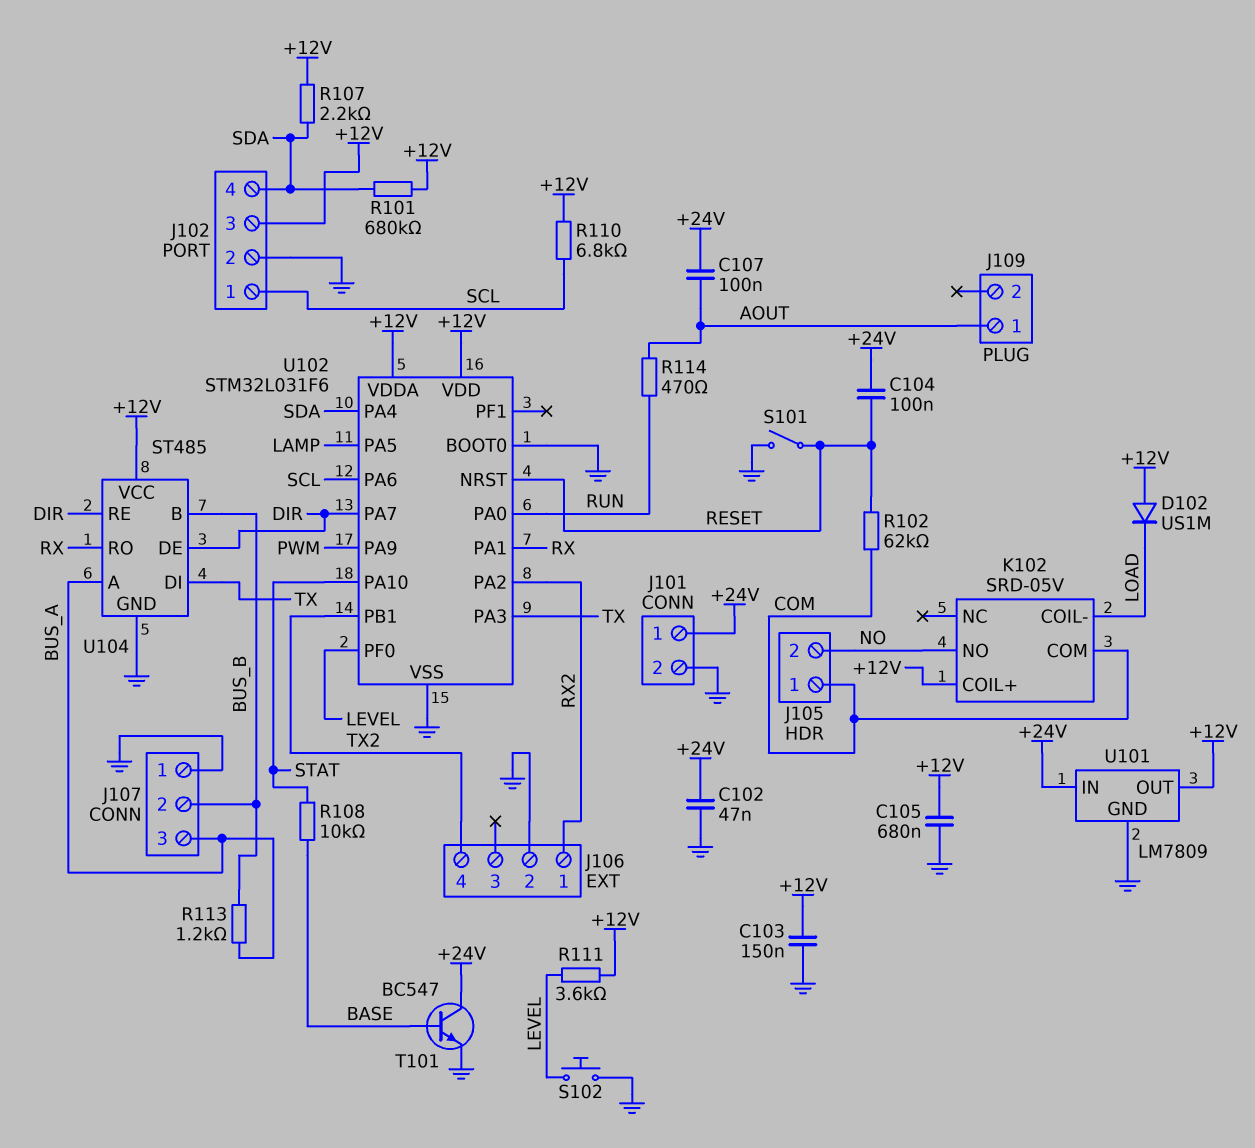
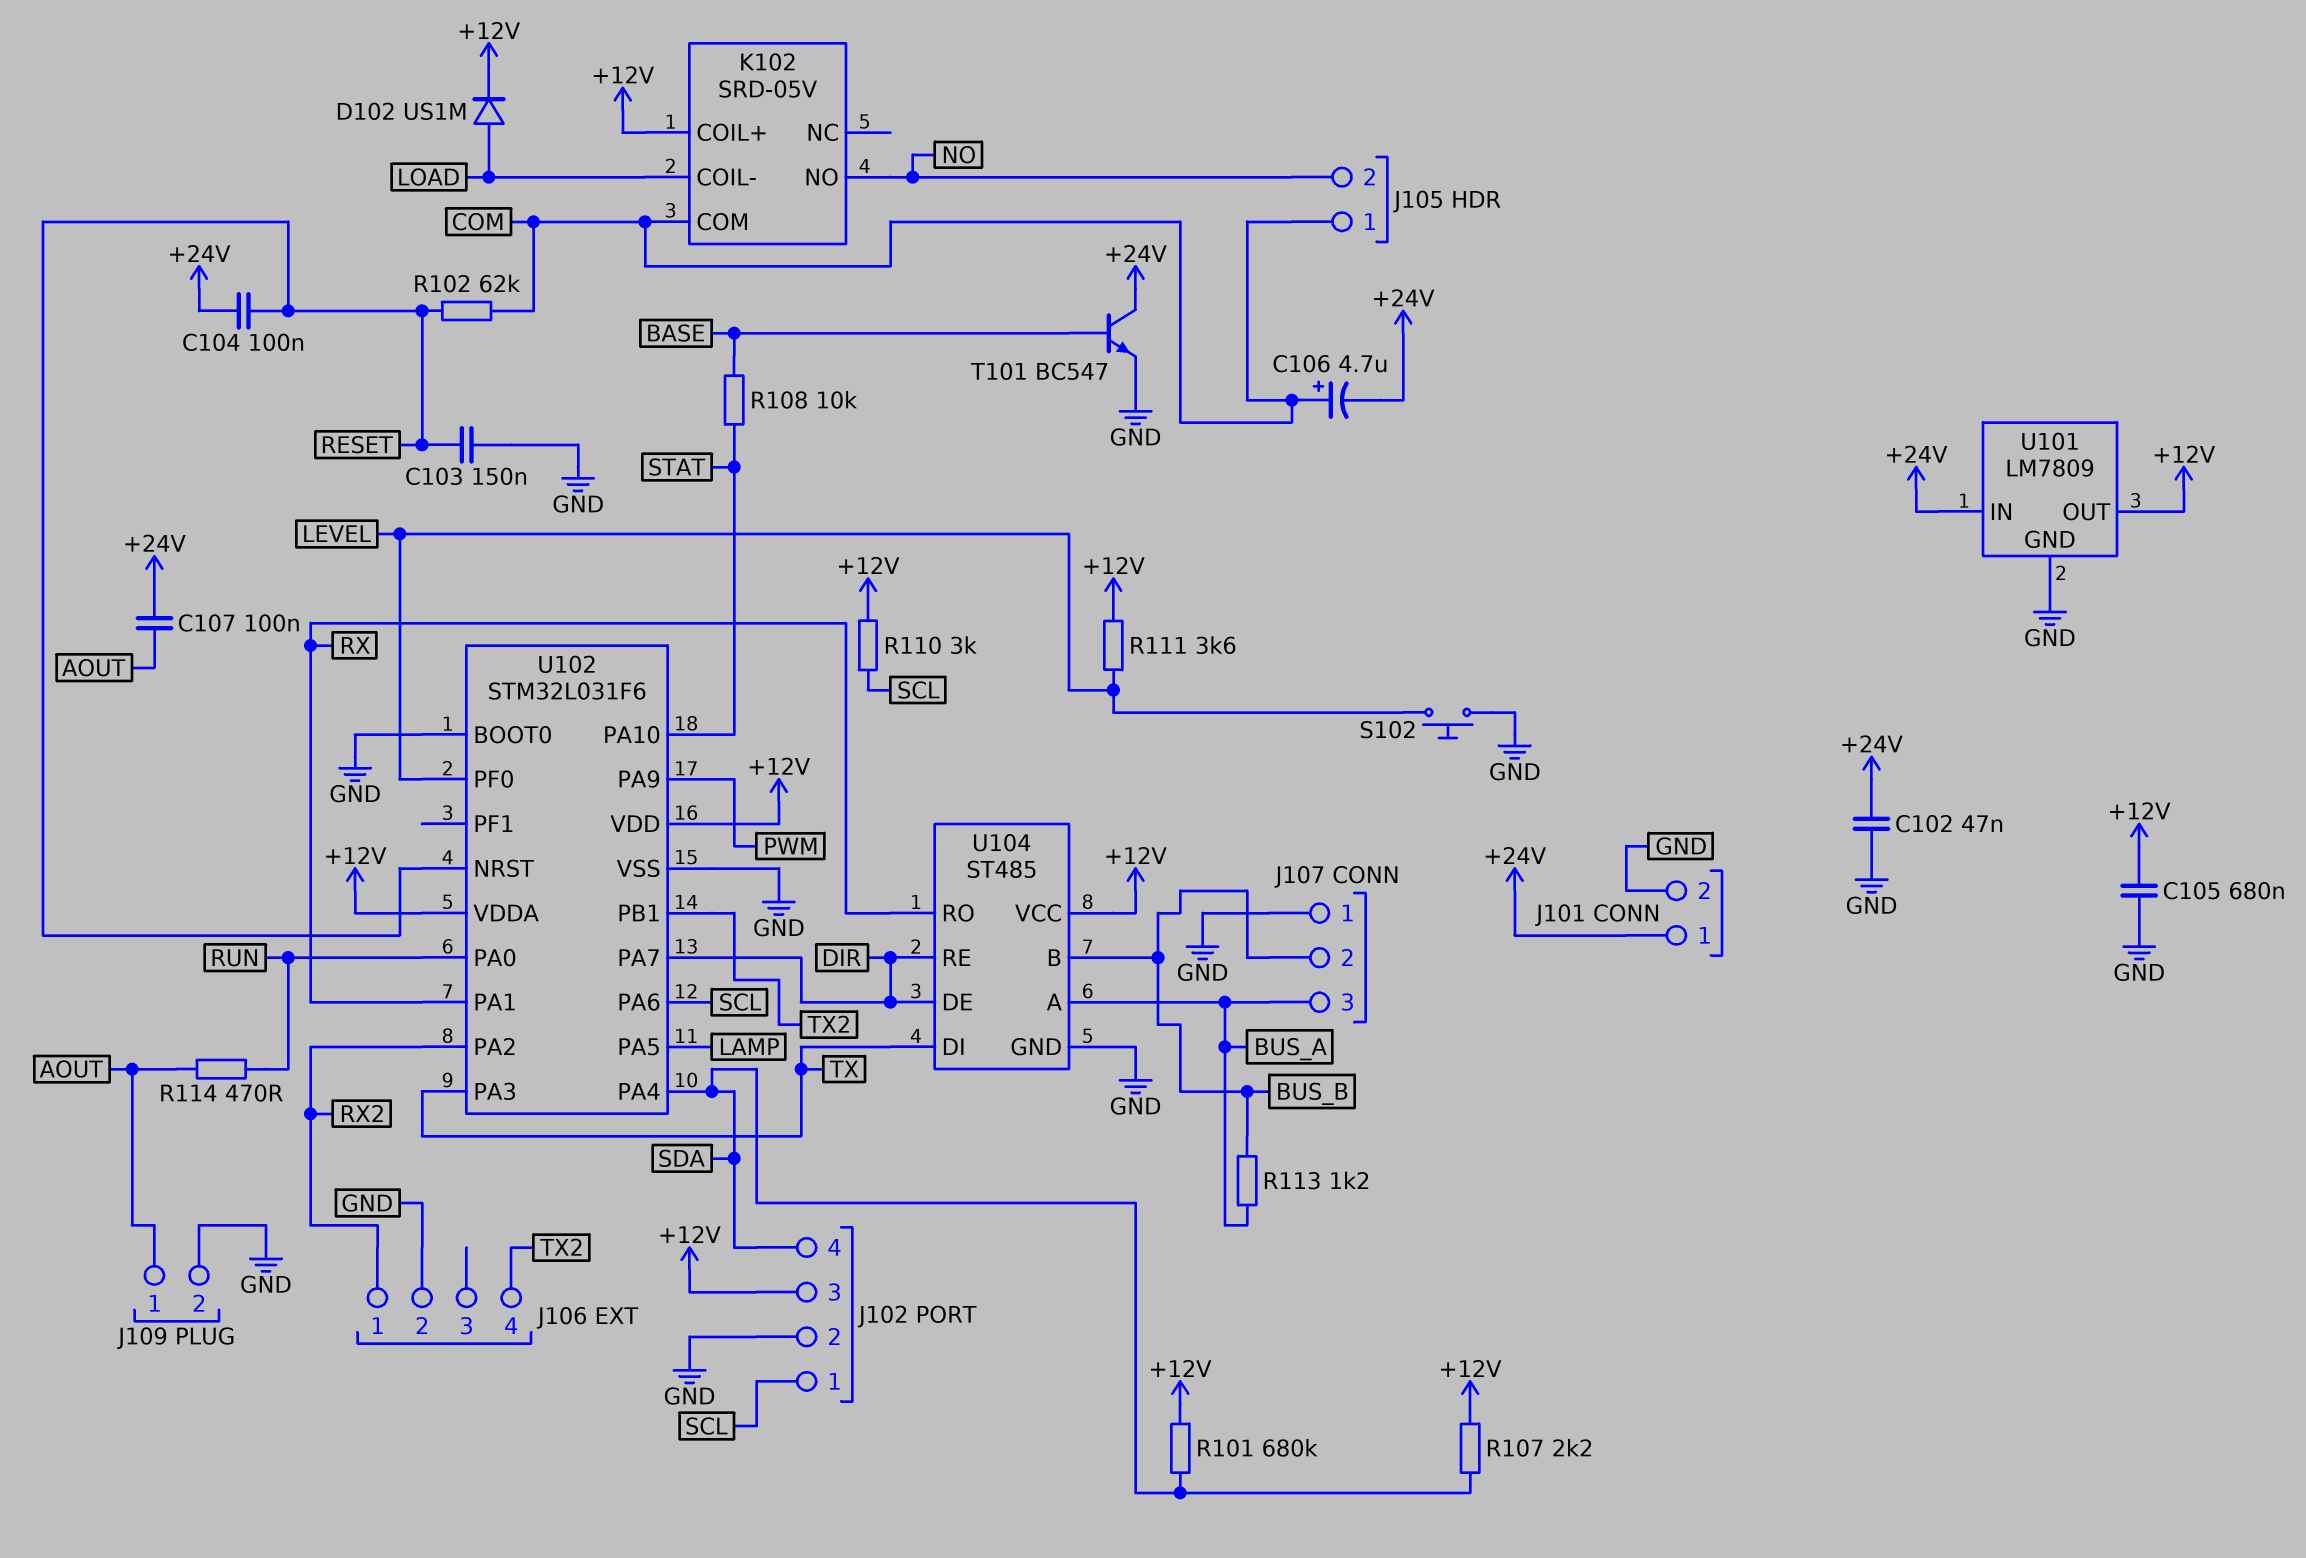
C103: 150nF (+12V, GND) -> 150nF (GND, RESET)
C106: none -> 4.7uF (plus COM, minus +24V)
D102: diode US1M (A +12V, K LOAD) -> diode US1M (A LOAD, K +12V)
J109 pin 2: none -> GND
R110: 6.8k (+12V, SCL) -> 3k (+12V, SCL)
S101: switch (GND, RESET) -> none

